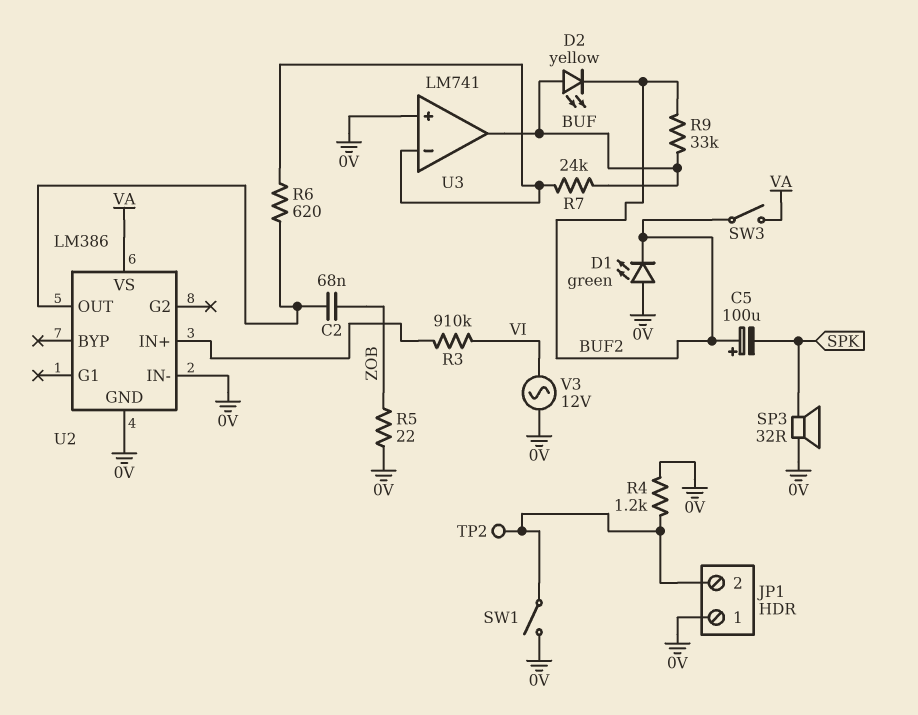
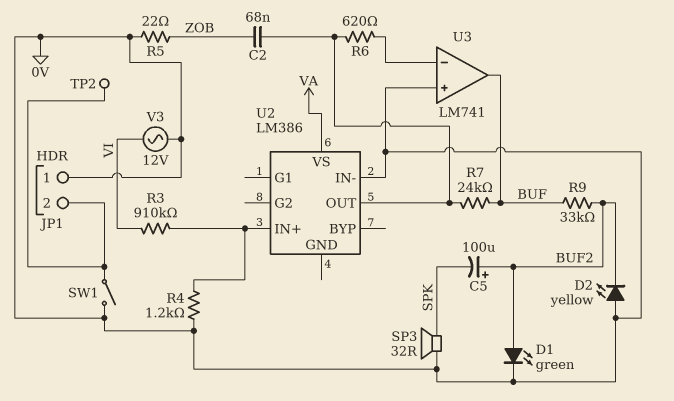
D1: LED green (A 0V, K BUF2) -> LED green (A BUF2, K 0V)
D2: LED yellow (A BUF, K BUF2) -> LED yellow (A 0V, K BUF2)
R4: 1.2k (0V, JP1/2) -> 1.2k (0V, U2/IN+)
R7: 24k (BUF, U3/in-) -> 24k (BUF, U2/OUT)
SW3: switch (BUF2, VA) -> none
U2 pin GND: 0V -> none

